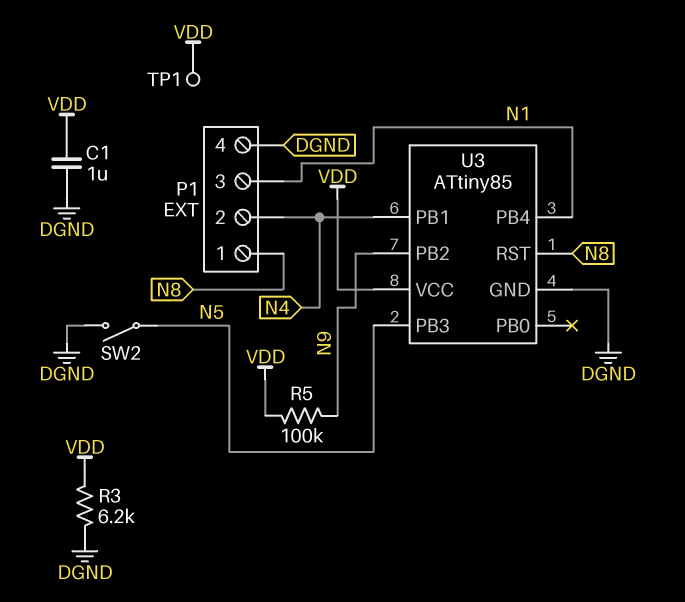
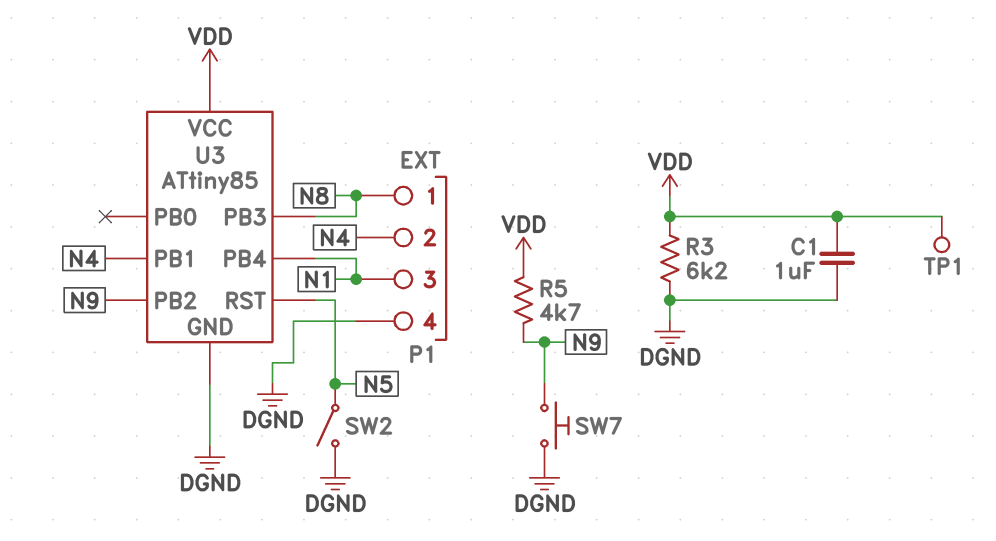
R5: 100k (N9, VDD) -> 4.7k (N9, VDD)
SW7: none -> button (DGND, N9)
U3 pin PB3: N5 -> N8
U3 pin RST: N8 -> N5

